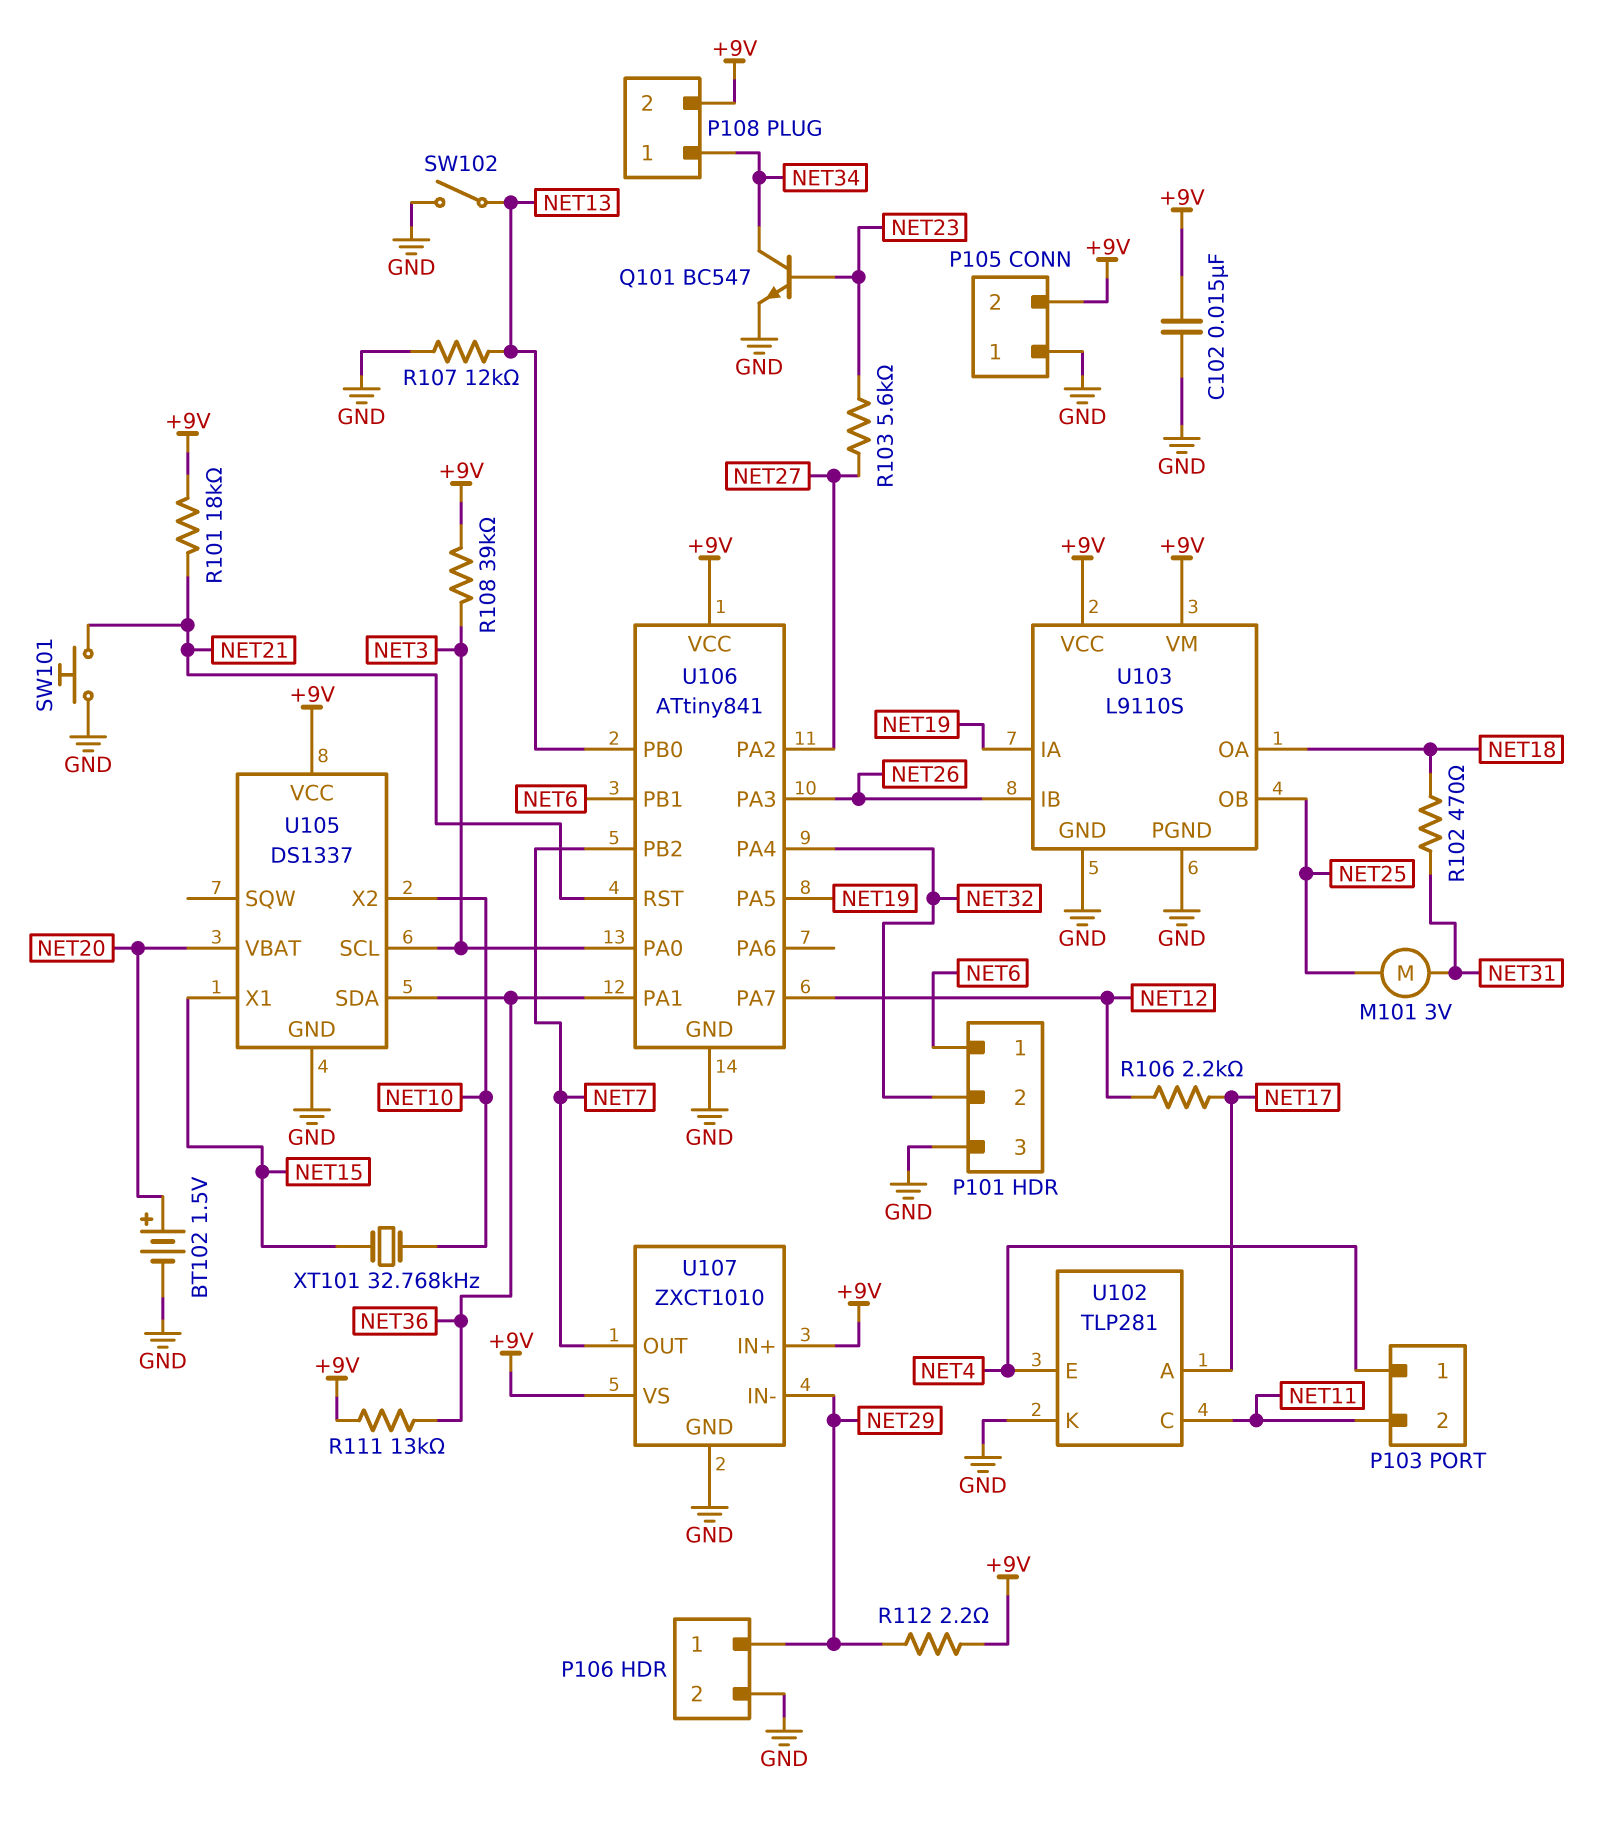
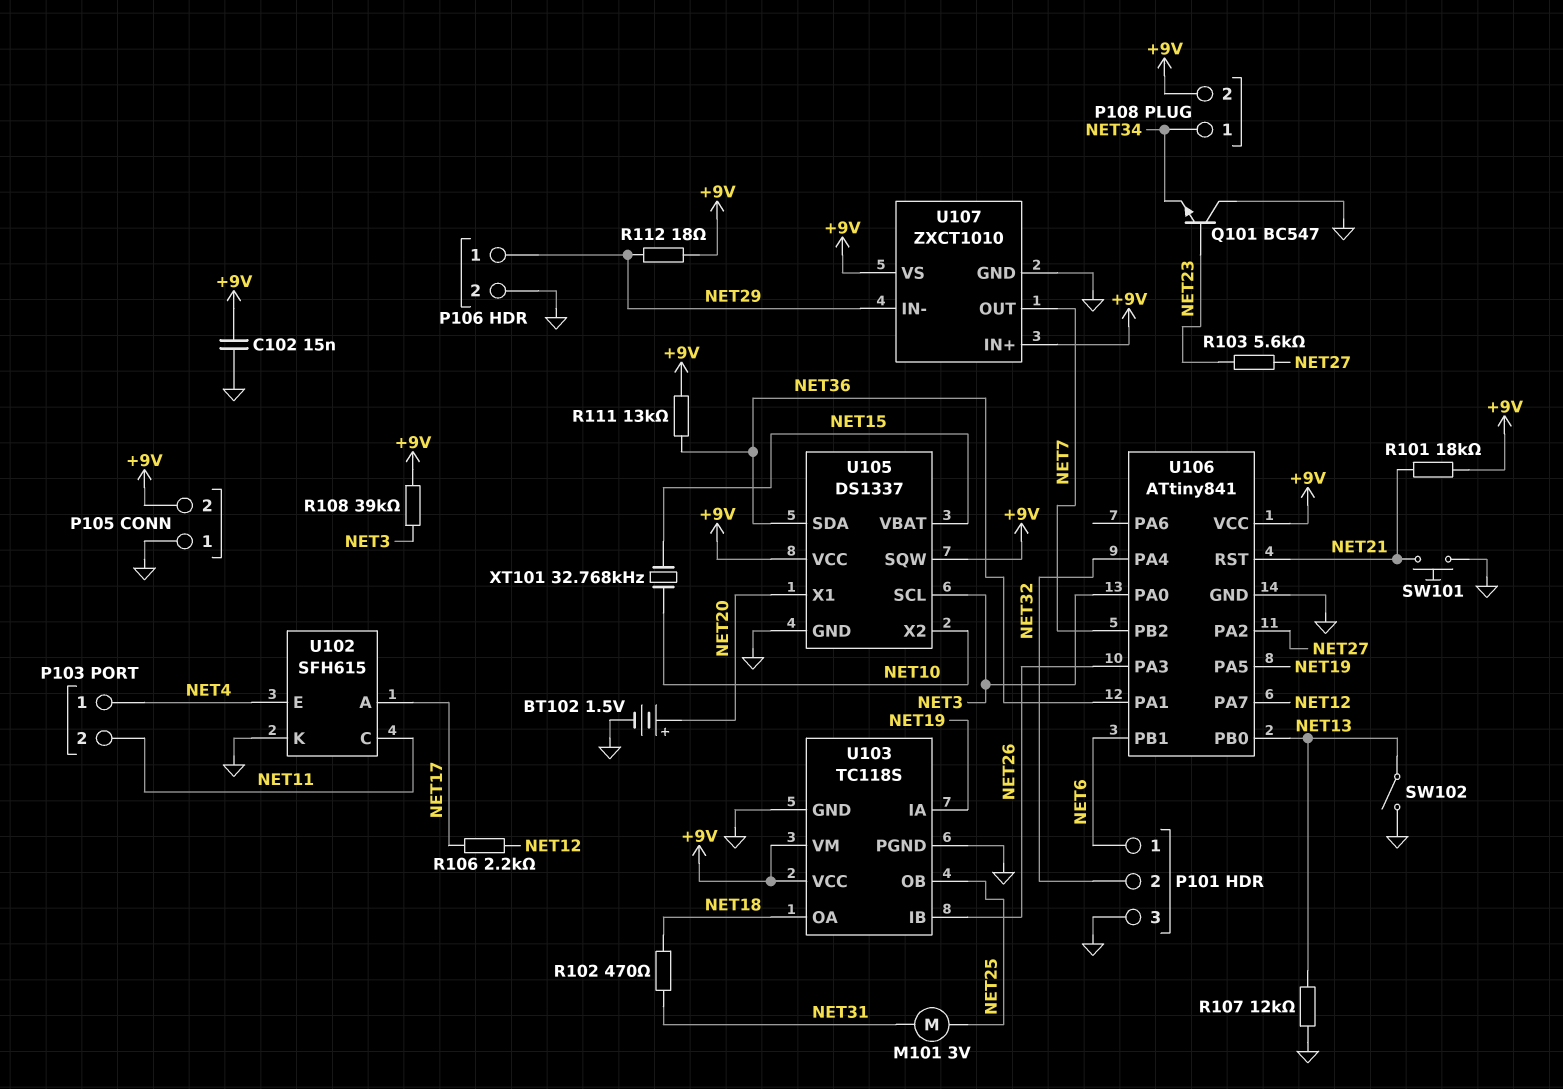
Q101: NPN BC547 (B NET23, C NET34, E GND) -> NPN BC547 (B NET23, C GND, E NET34)
R112: 2.2 (+9V, NET29) -> 18 (+9V, NET29)
U102: TLP281 -> SFH615
U103: L9110S -> TC118S
U105 pin SQW: none -> +9V
U105 pin VBAT: NET20 -> NET15
U105 pin X1: NET15 -> NET20

